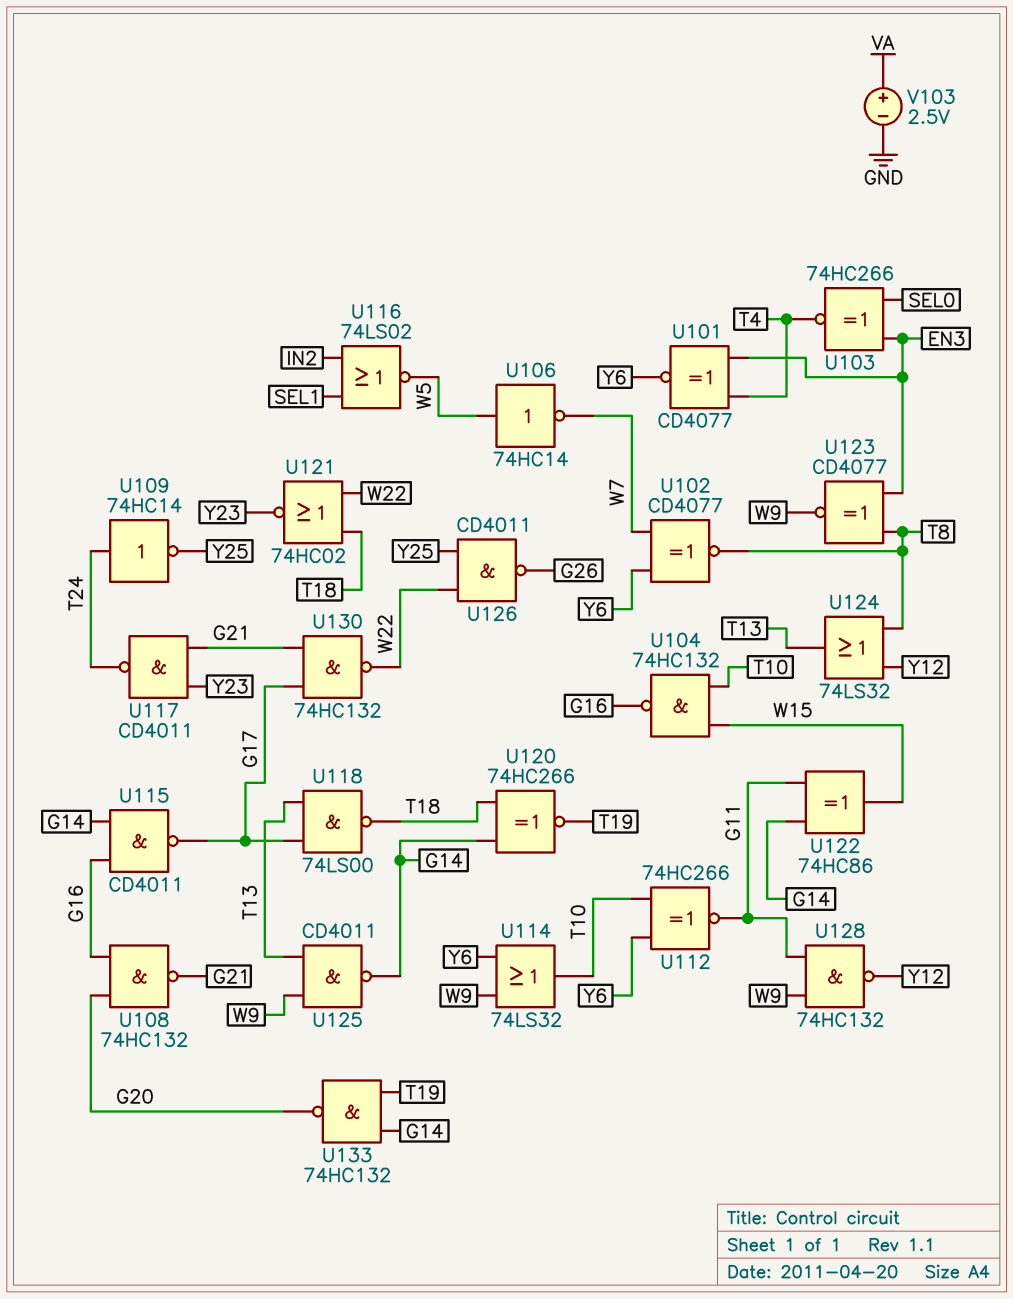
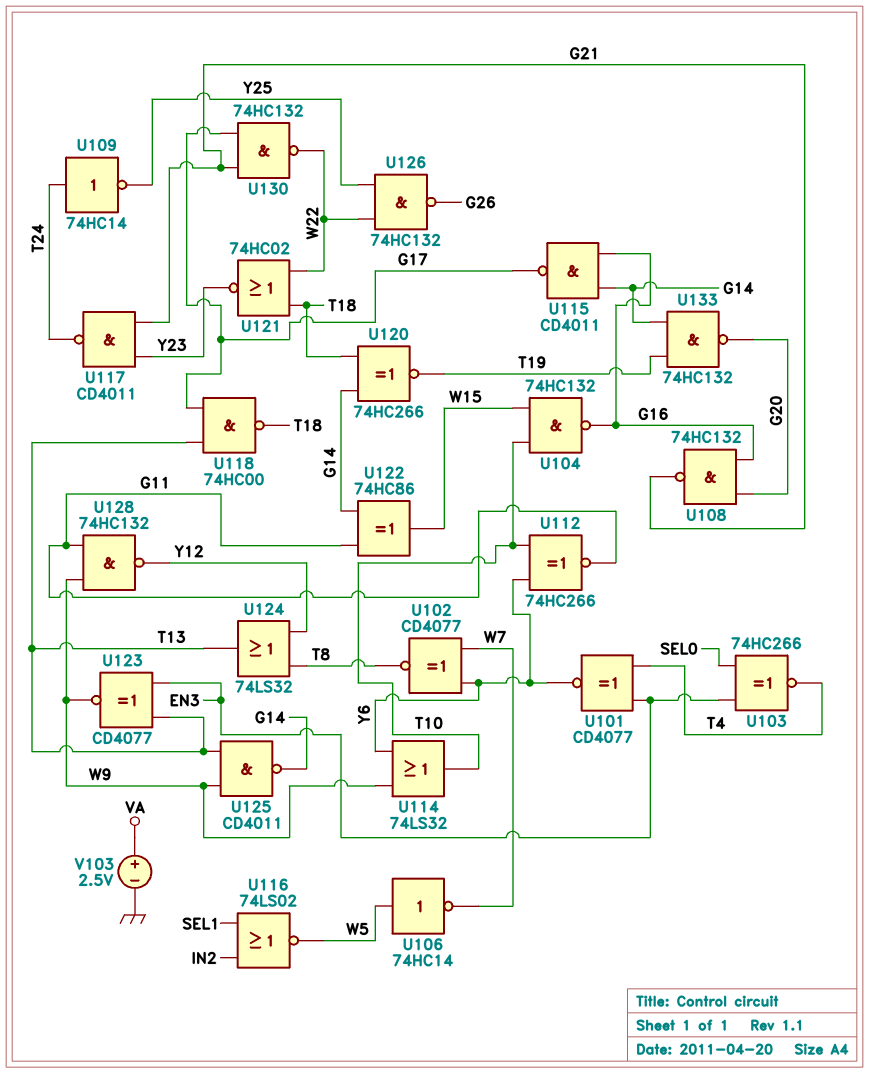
U118: NAND 74LS00 (in G17, in T13, out T18) -> NAND 74HC00 (in G17, in T13, out T18)
U123: XNOR CD4077 (in EN3, in T8, out W9) -> XNOR CD4077 (in EN3, in T13, out W9)
U126: NAND CD4011 (in W22, in Y25, out G26) -> NAND 74HC132 (in W22, in Y25, out G26)

